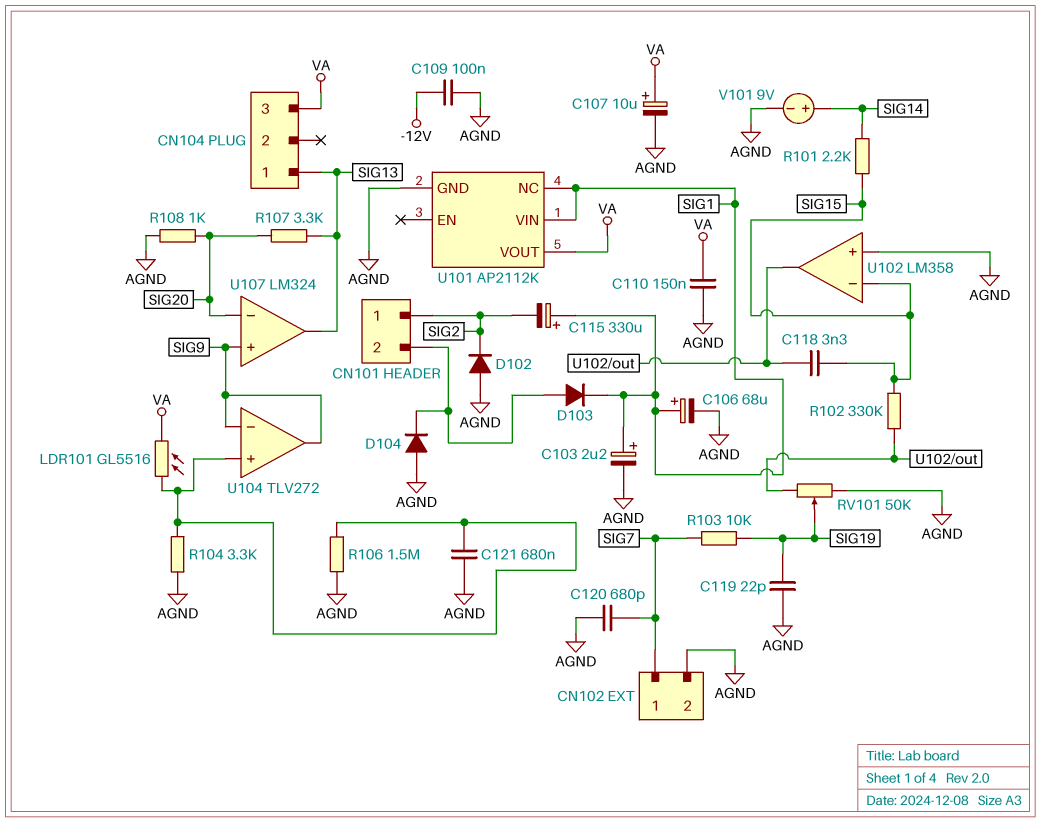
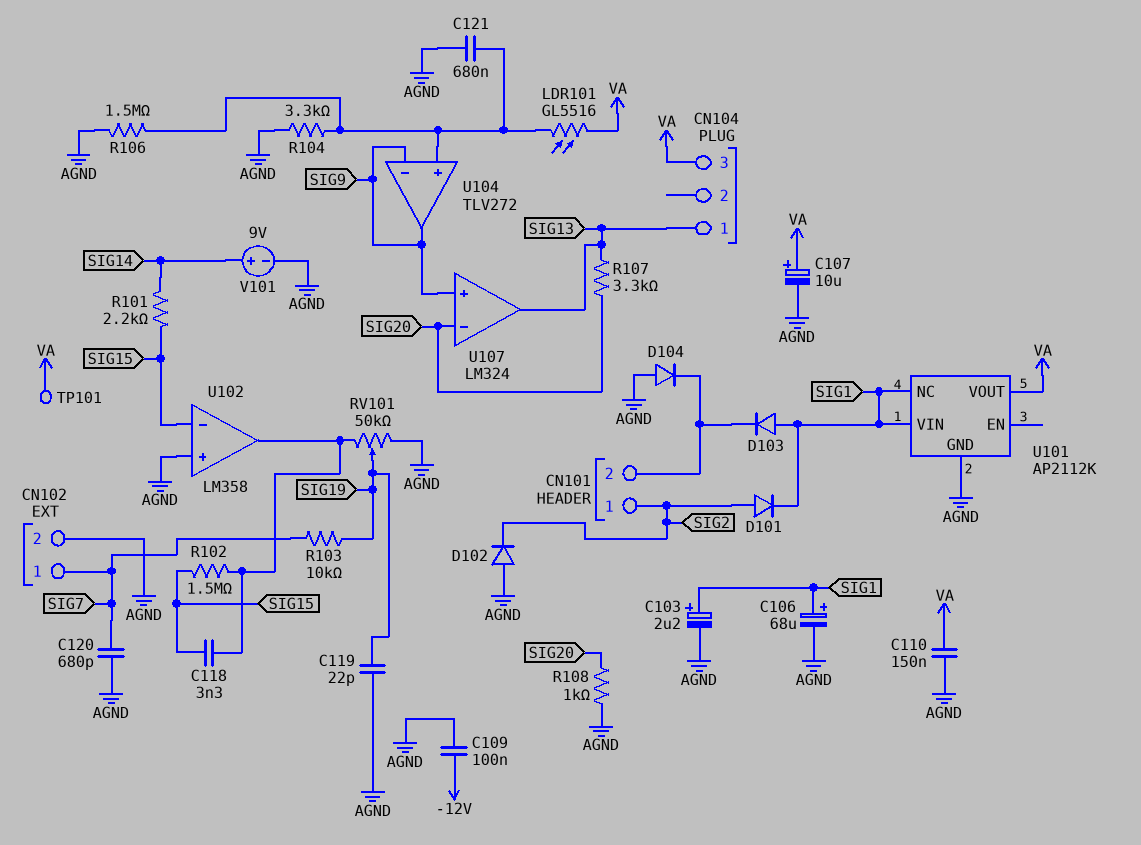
C115: 330uF (plus SIG1, minus SIG2) -> none
D101: none -> diode (A SIG2, K SIG1)
D103: diode (A CN101/2, K SIG1) -> diode (A SIG1, K CN101/2)
R102: 330k (SIG15, U102/out) -> 1.5M (SIG15, U102/out)
TP101: none -> test point (VA)

